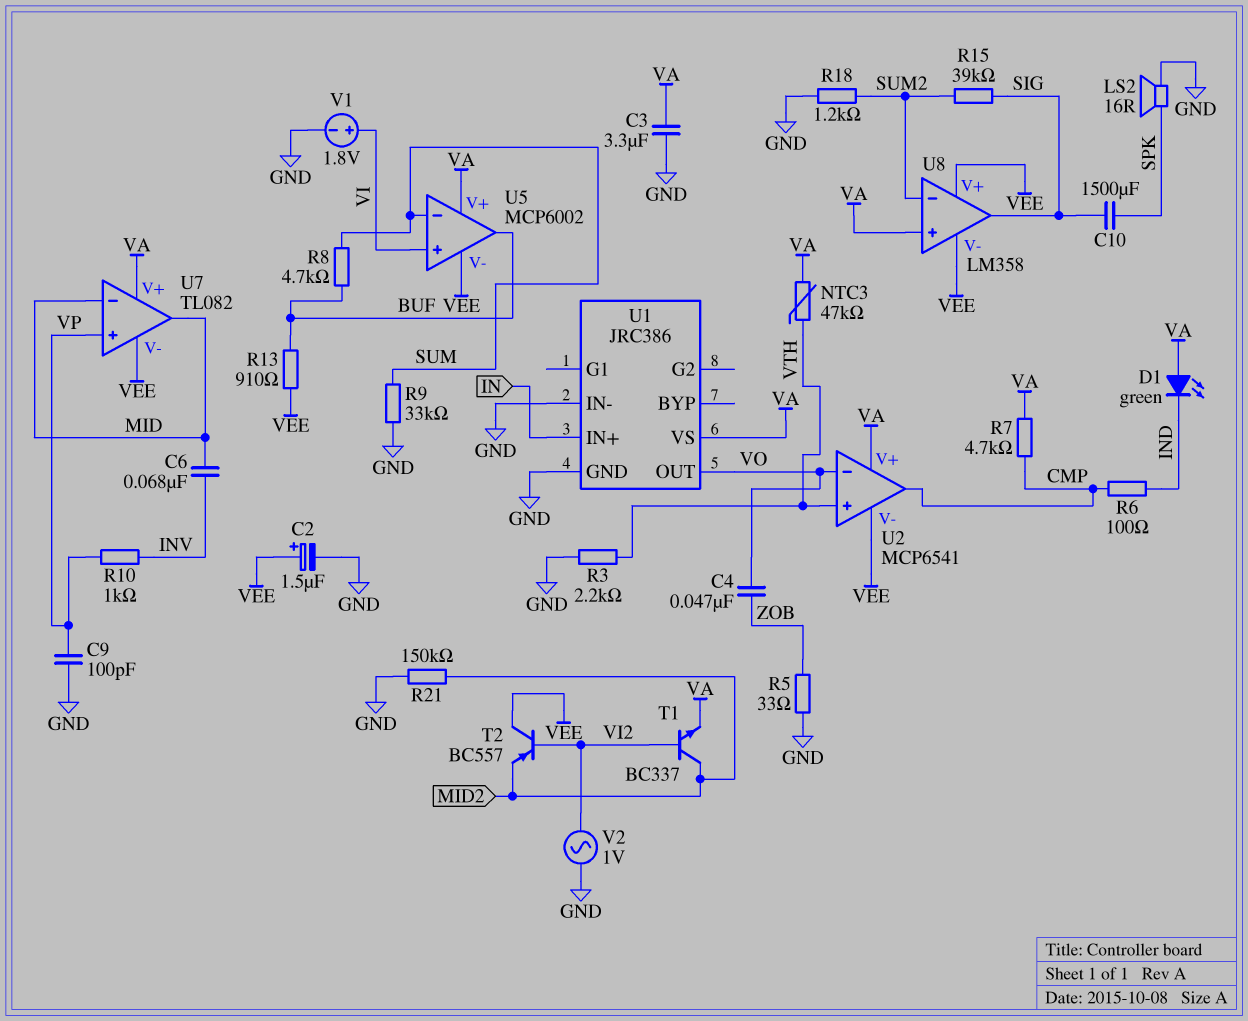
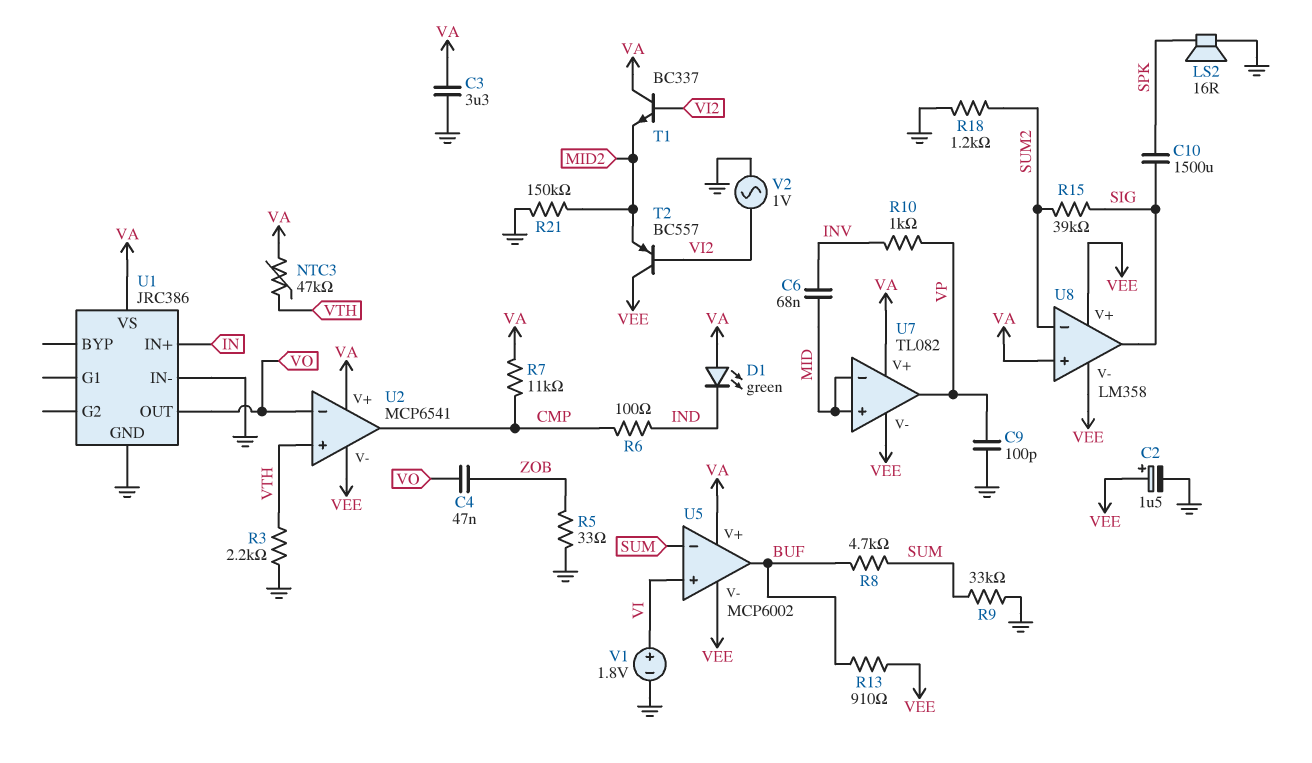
R7: 4.7k (CMP, VA) -> 11k (CMP, VA)
T1: NPN BC337 (B VI2, C MID2, E VA) -> NPN BC337 (B VI2, C VA, E MID2)
U7 pin in+: VP -> MID
U7 pin out: MID -> VP

